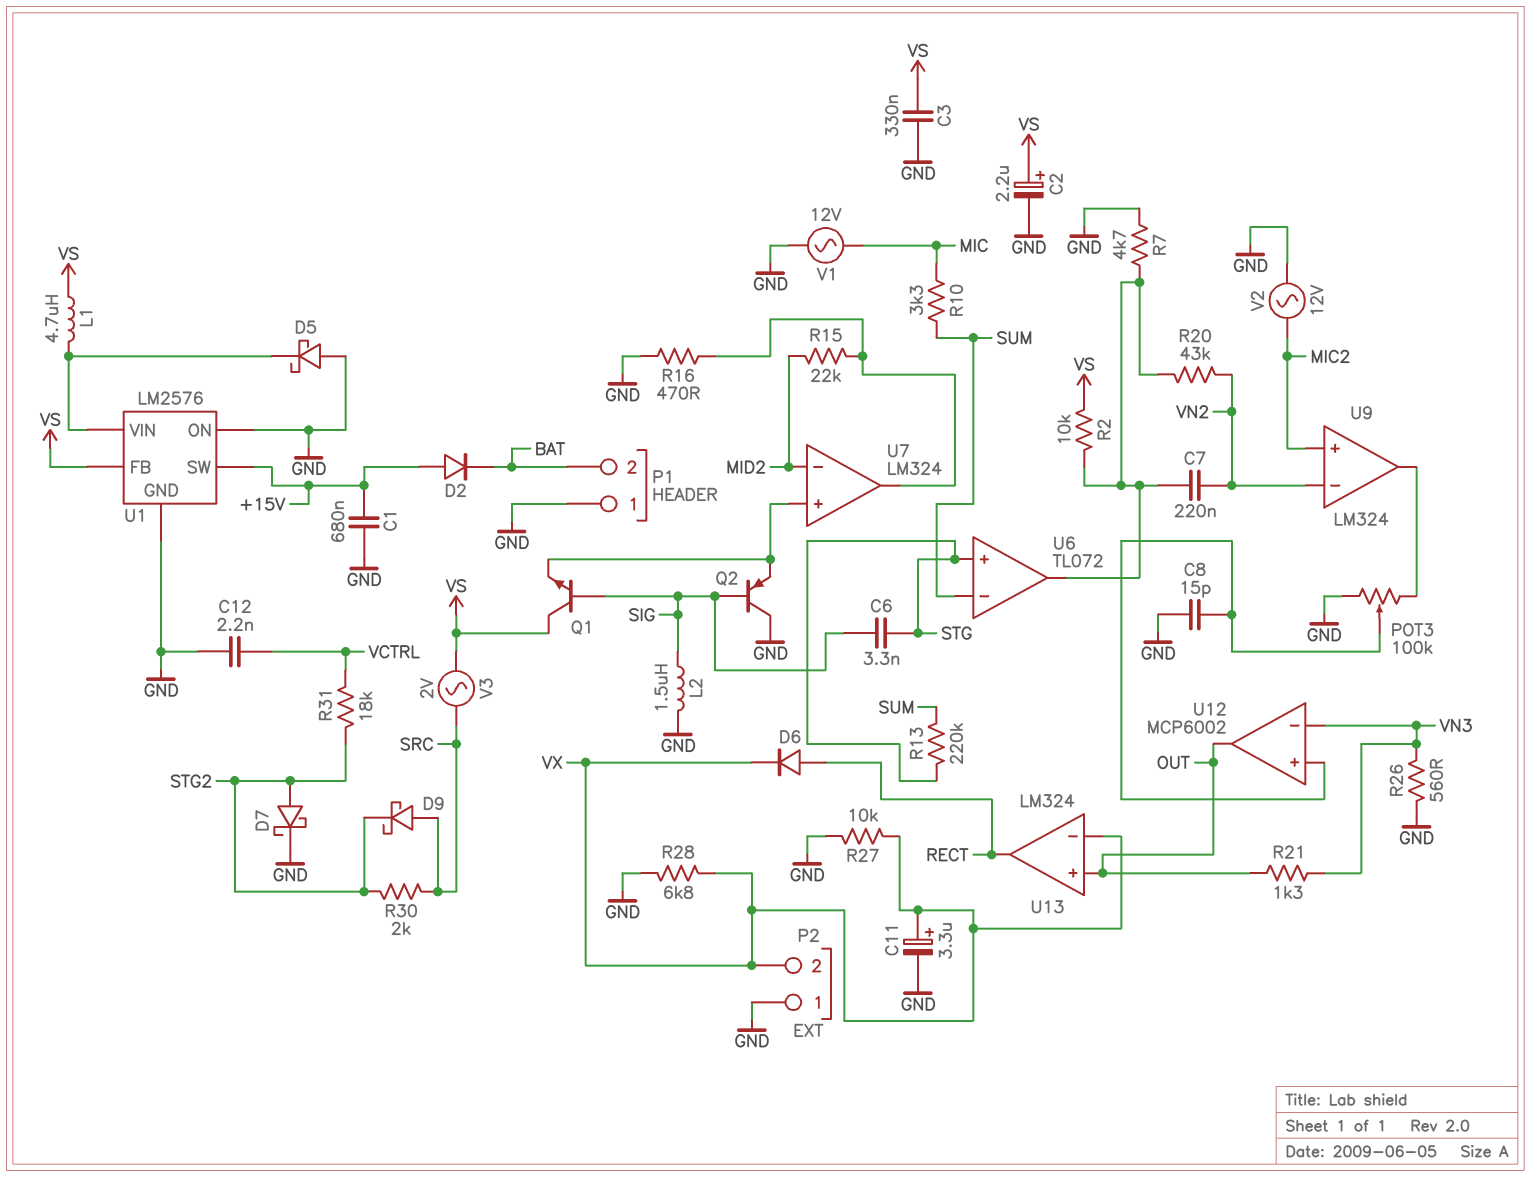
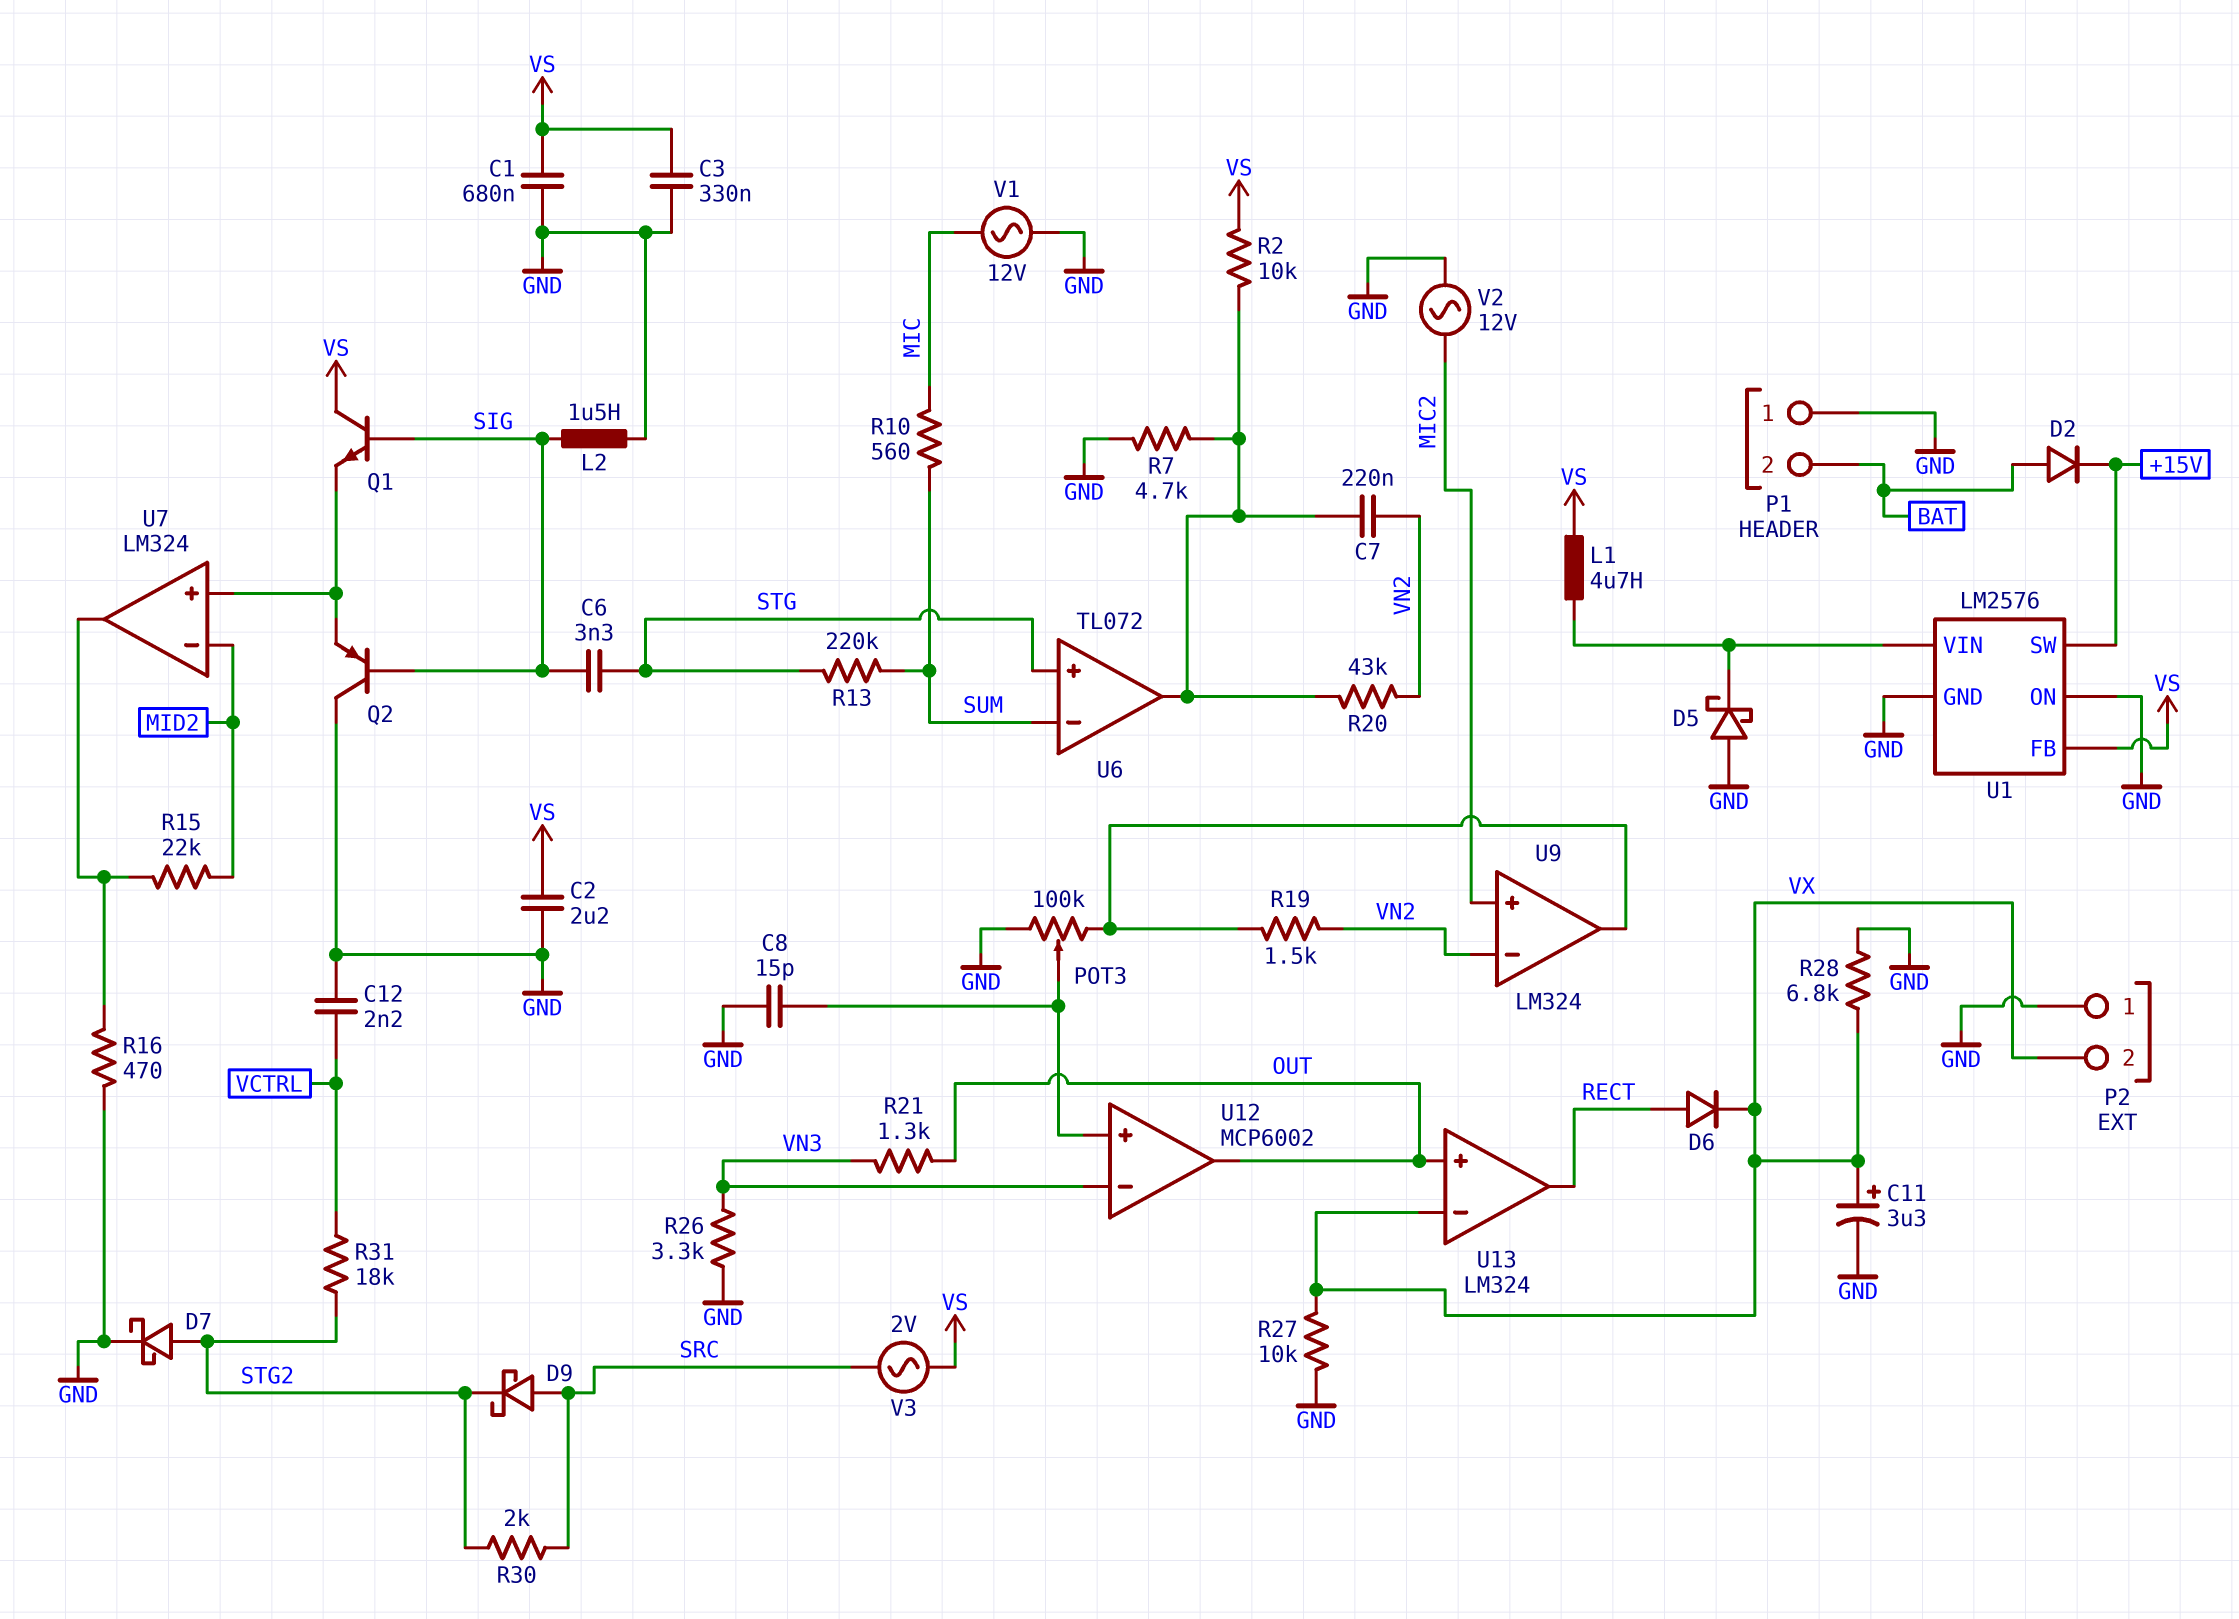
C1: 680nF (+15V, GND) -> 680nF (GND, VS)
C2: 2.2uF (plus VS, minus GND) -> 2.2uF (GND, VS)
D2: diode (A +15V, K BAT) -> diode (A BAT, K +15V)
R10: 3.3k (MIC, SUM) -> 560 (MIC, SUM)
R19: none -> 1.5k (U9/out, VN2)
R26: 560 (GND, VN3) -> 3.3k (GND, VN3)

